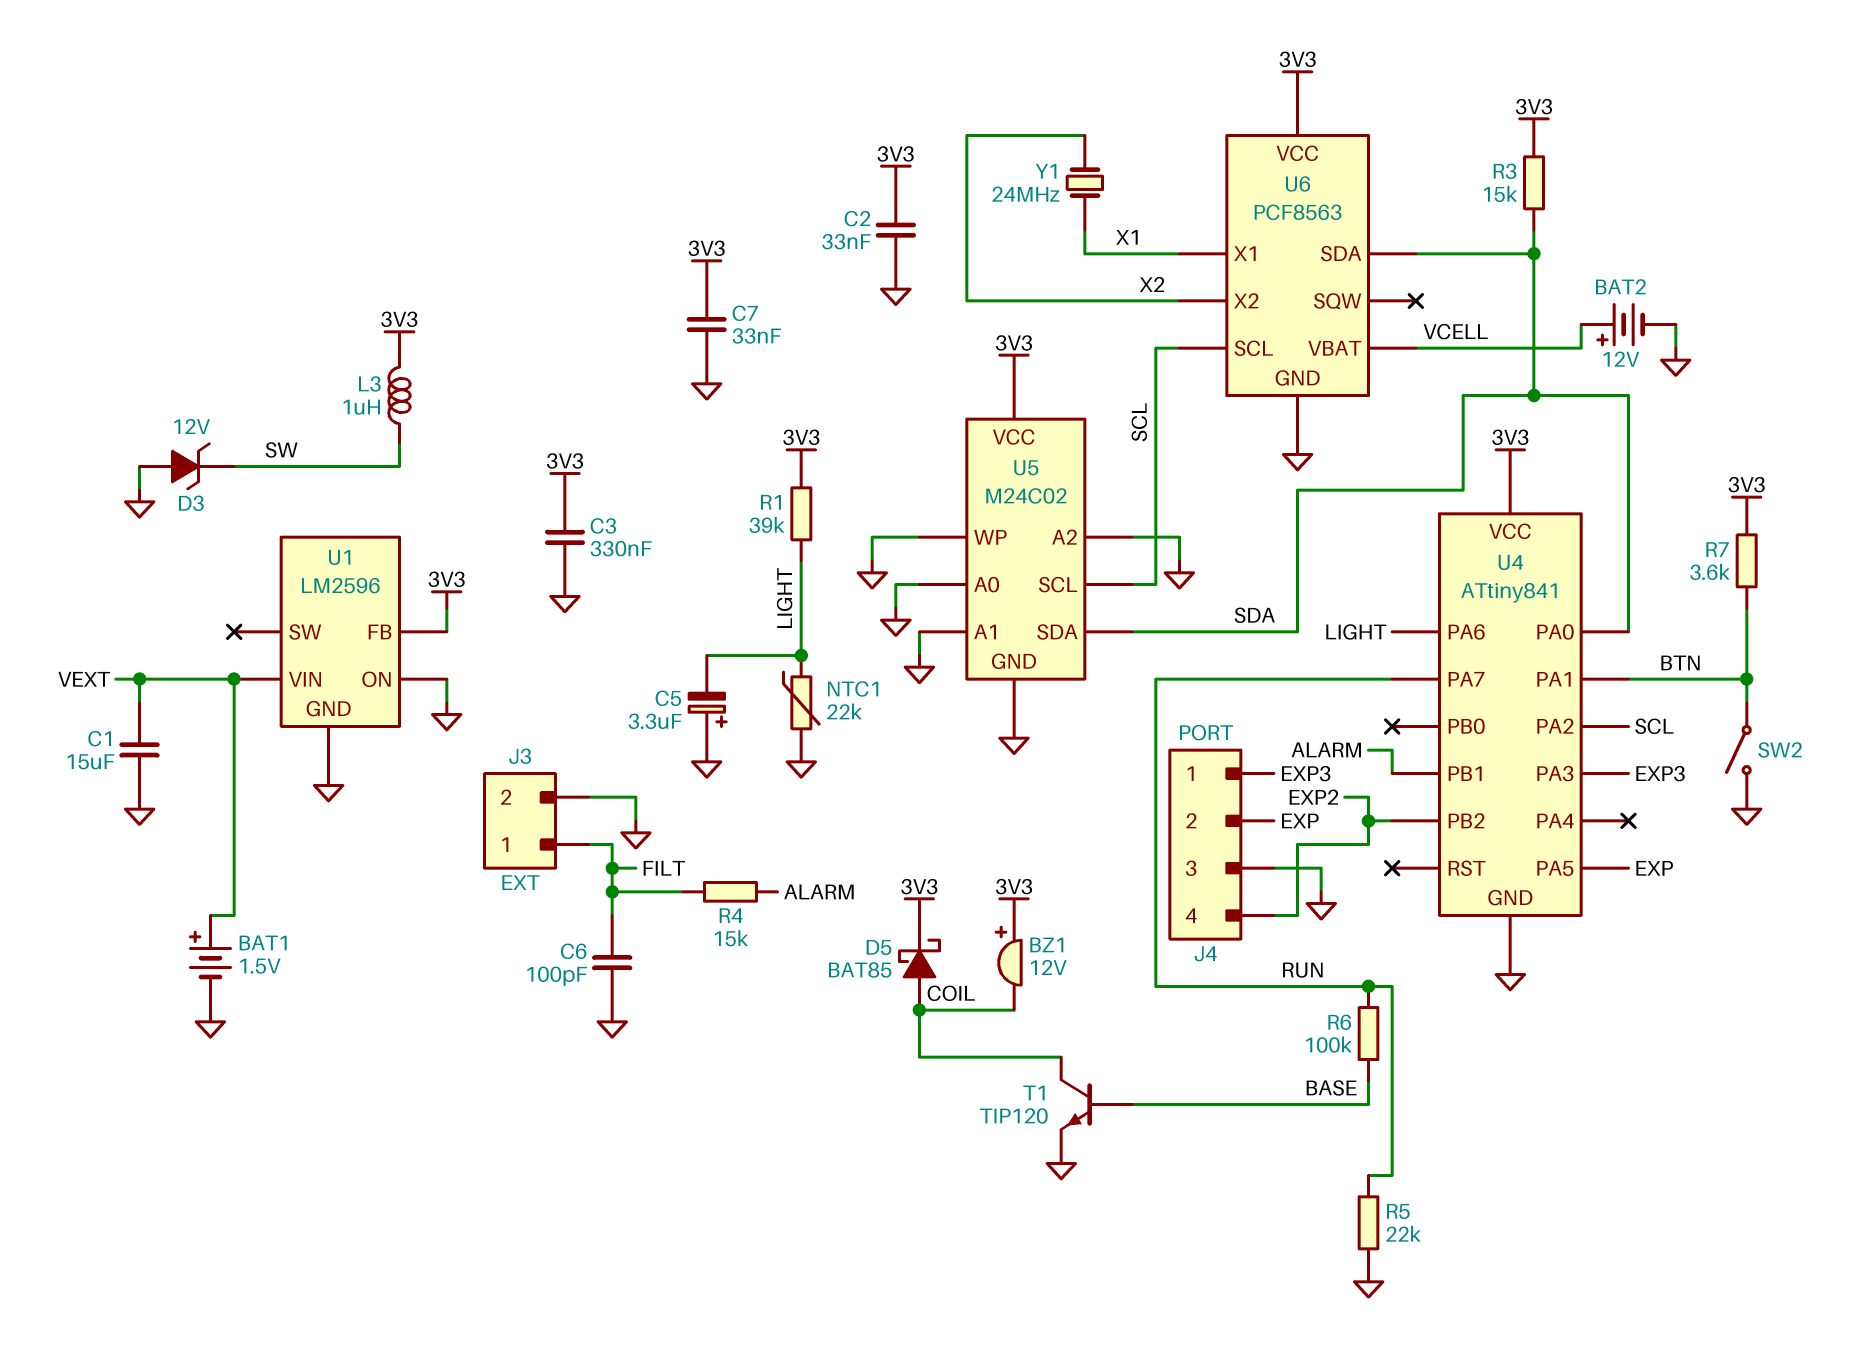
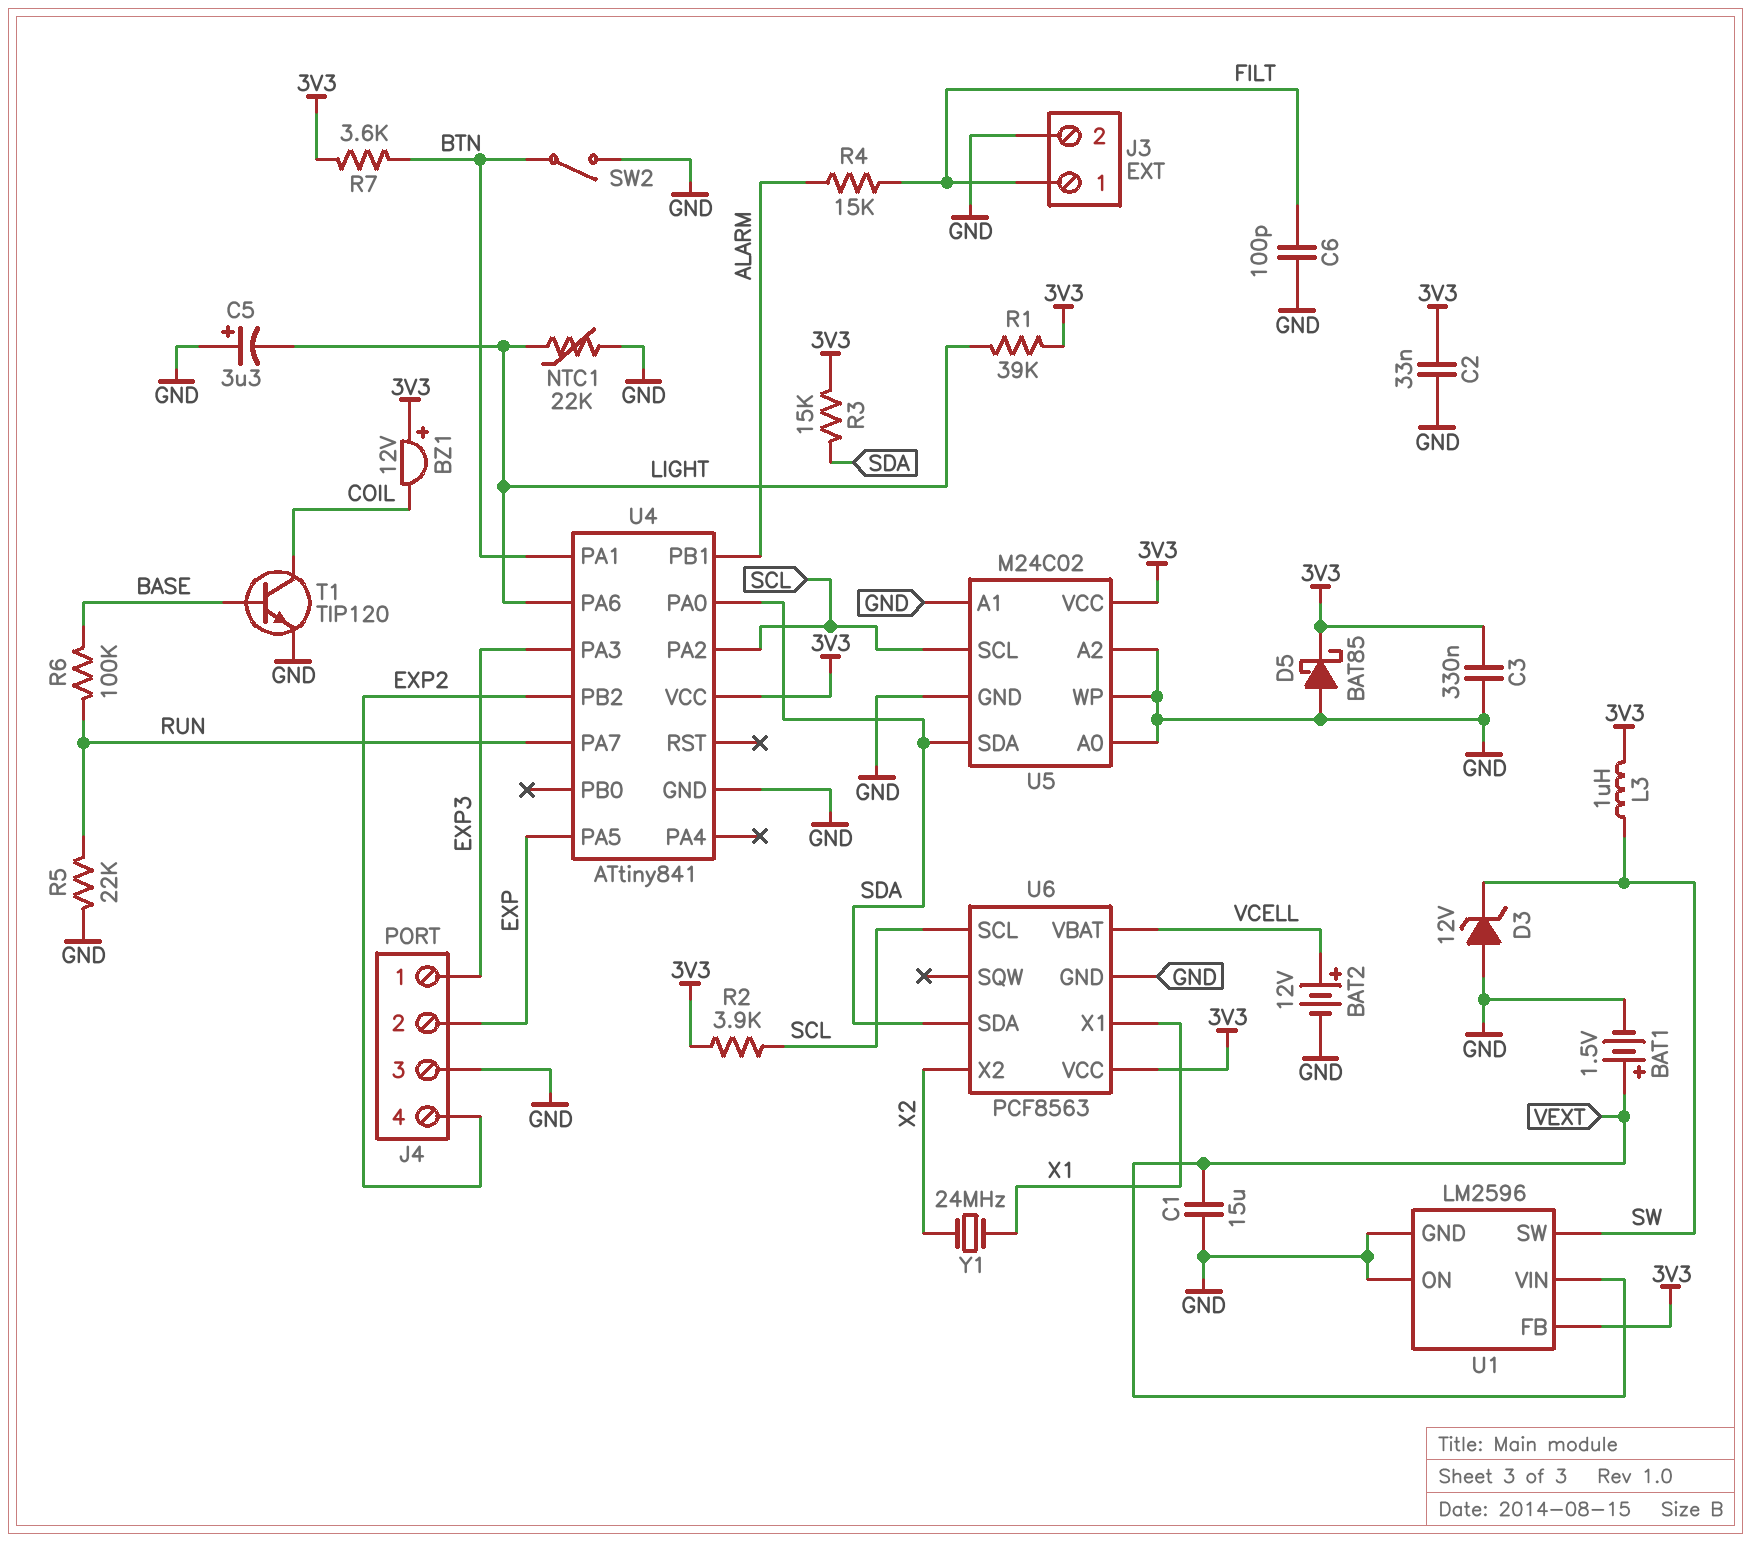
C7: 33nF (3V3, GND) -> none
D5: schottky BAT85 (A COIL, K 3V3) -> schottky BAT85 (A GND, K 3V3)
R2: none -> 3.9k (3V3, SCL)
U1 pin SW: none -> SW

